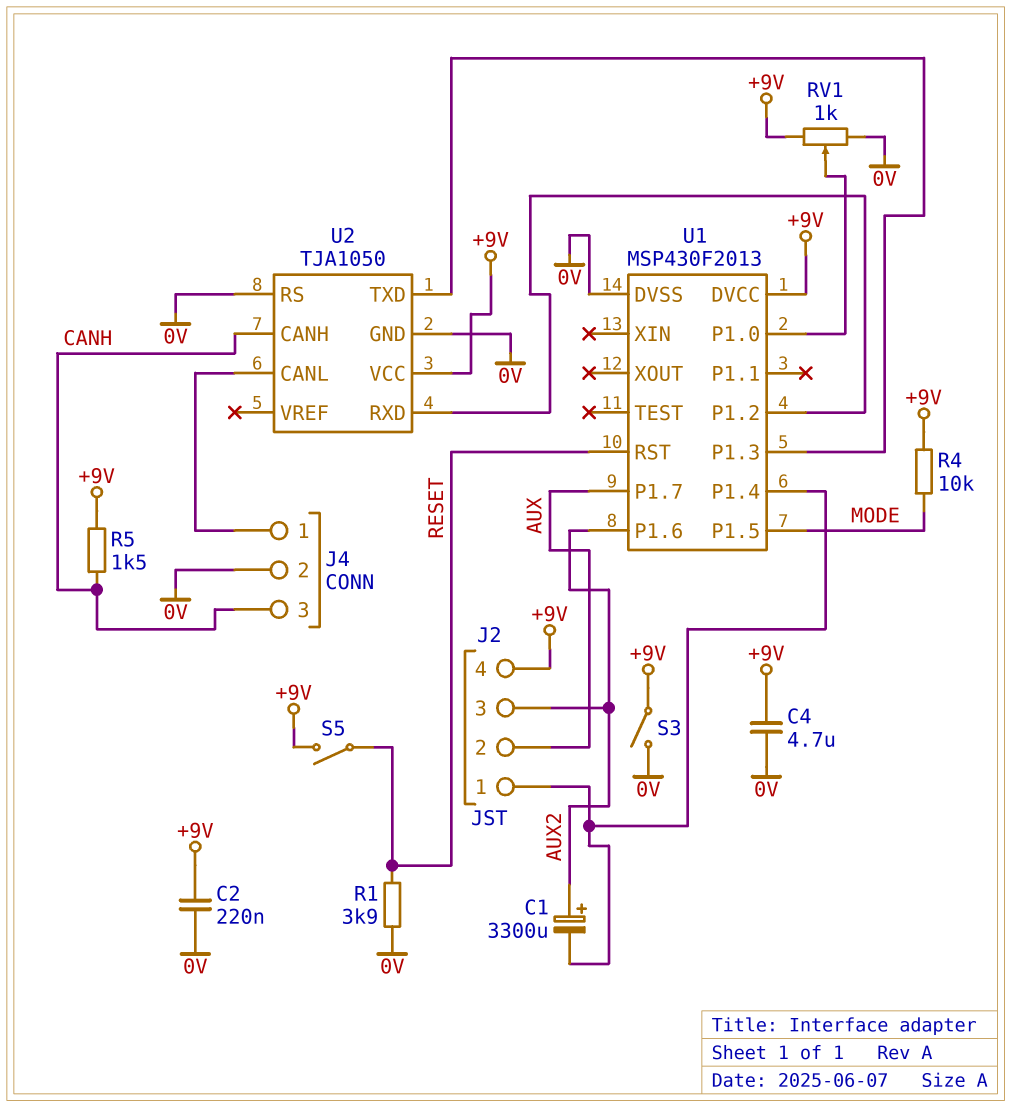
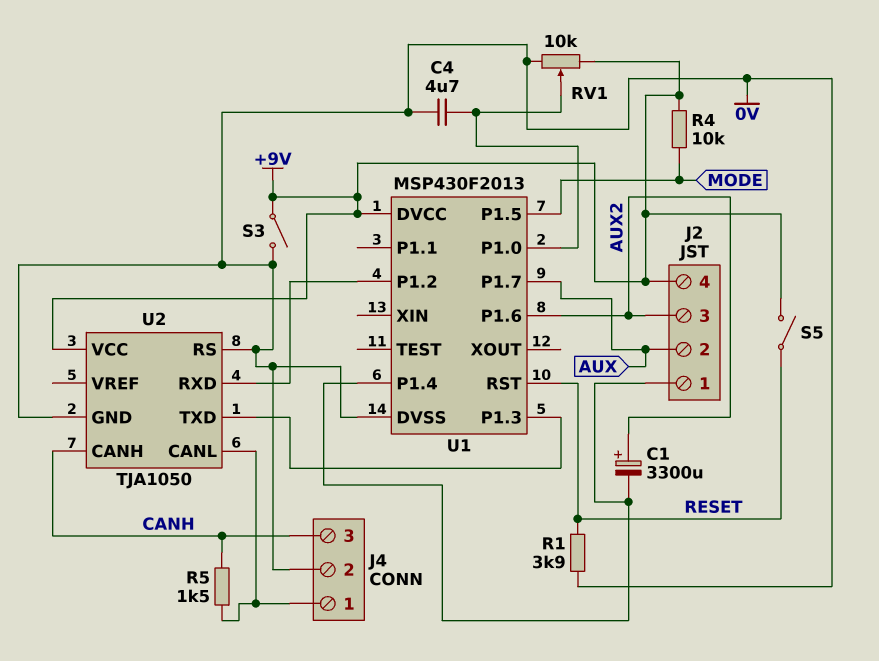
C2: 220nF (+9V, 0V) -> none
C4: 4.7uF (+9V, 0V) -> 4.7uF (0V, U1/P1.0)
R5: 1.5k (+9V, CANH) -> 1.5k (CANH, J4/1)
RV1: 1k (+9V, 0V, wiper U1/P1.0) -> 10k (+9V, 0V, wiper U1/P1.0)

